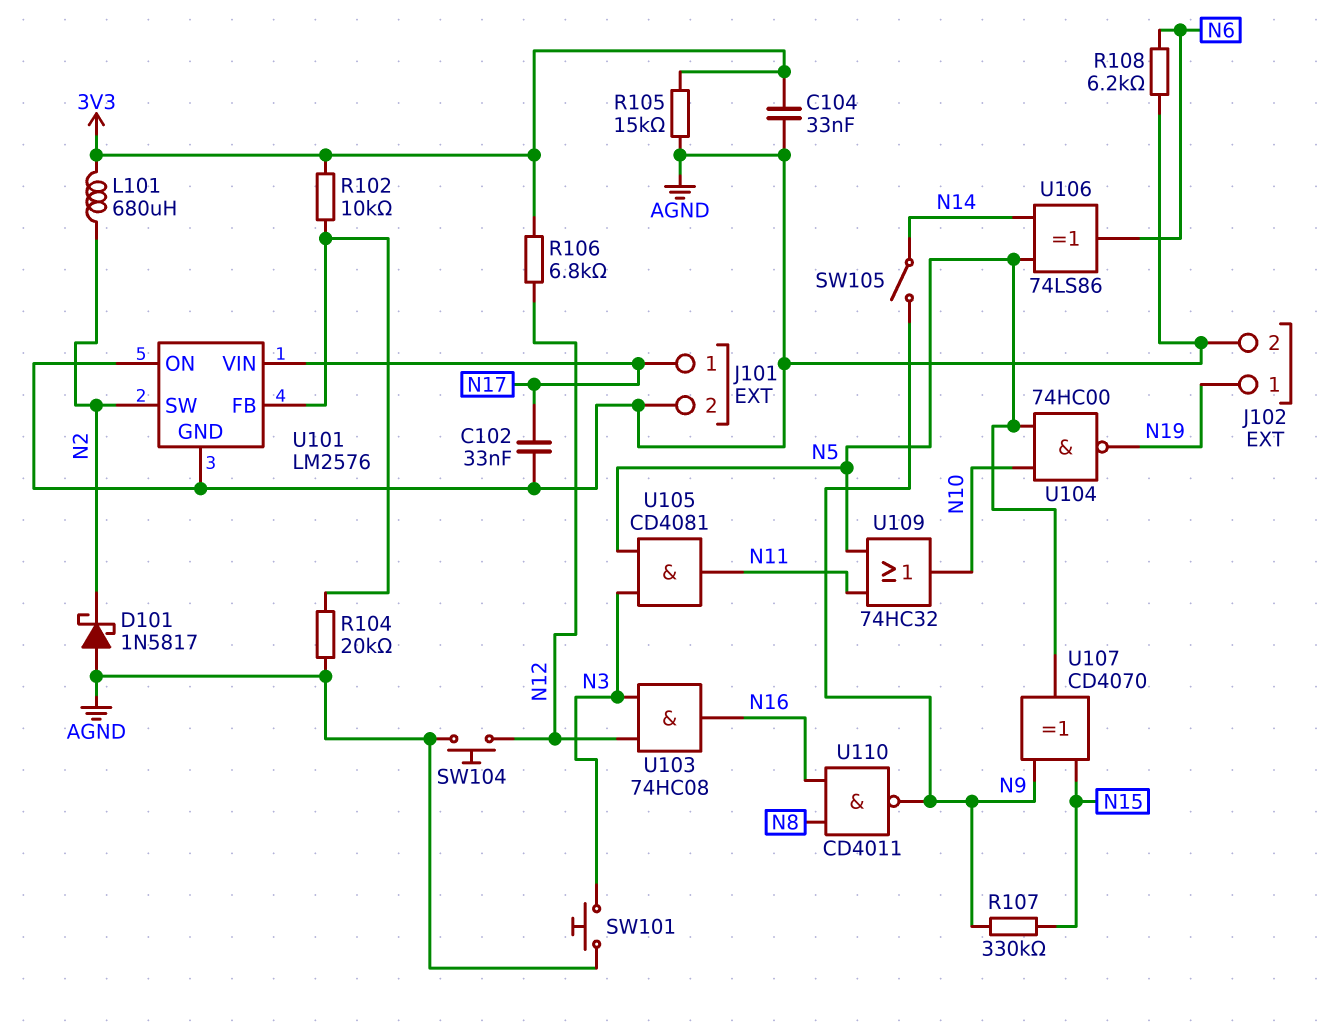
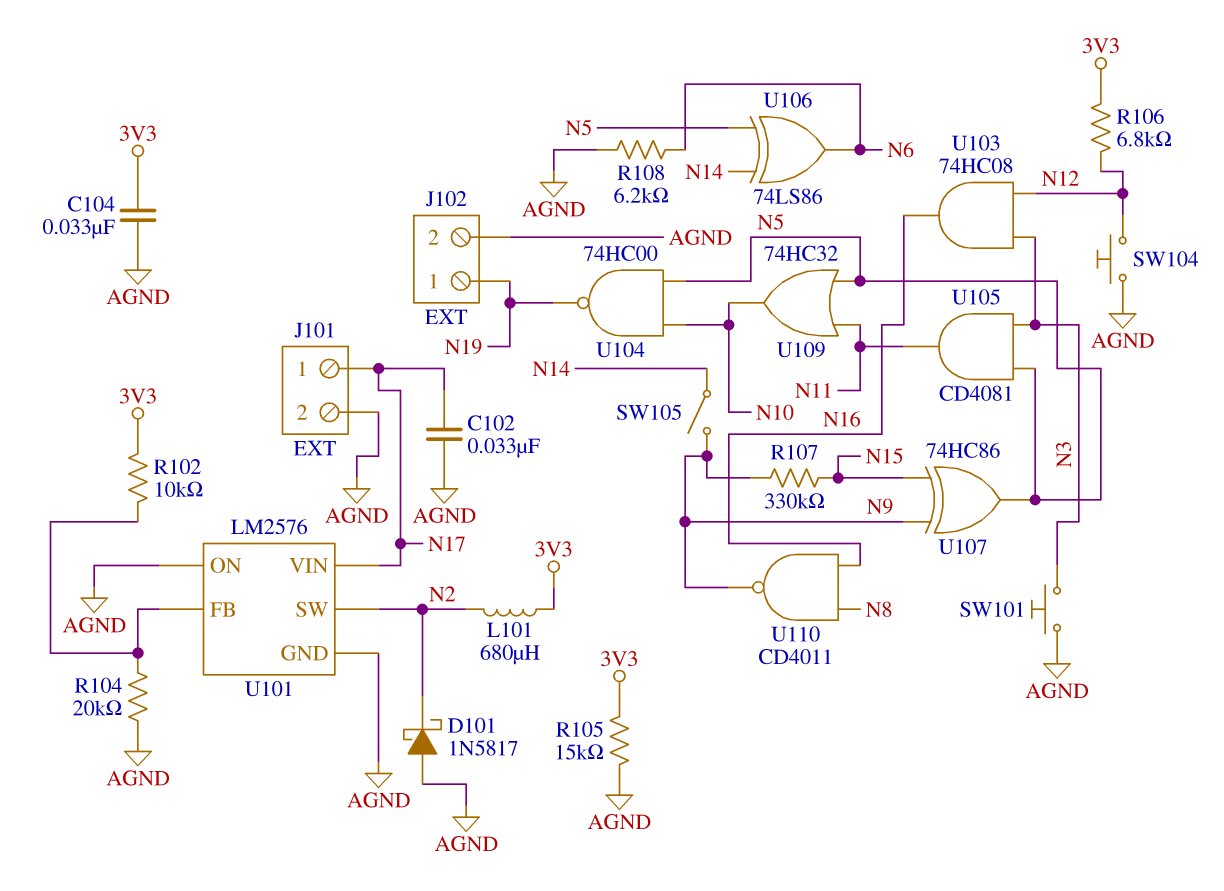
U107: XOR CD4070 (in N9, in N15, out N5) -> XOR 74HC86 (in N9, in N15, out N5)

